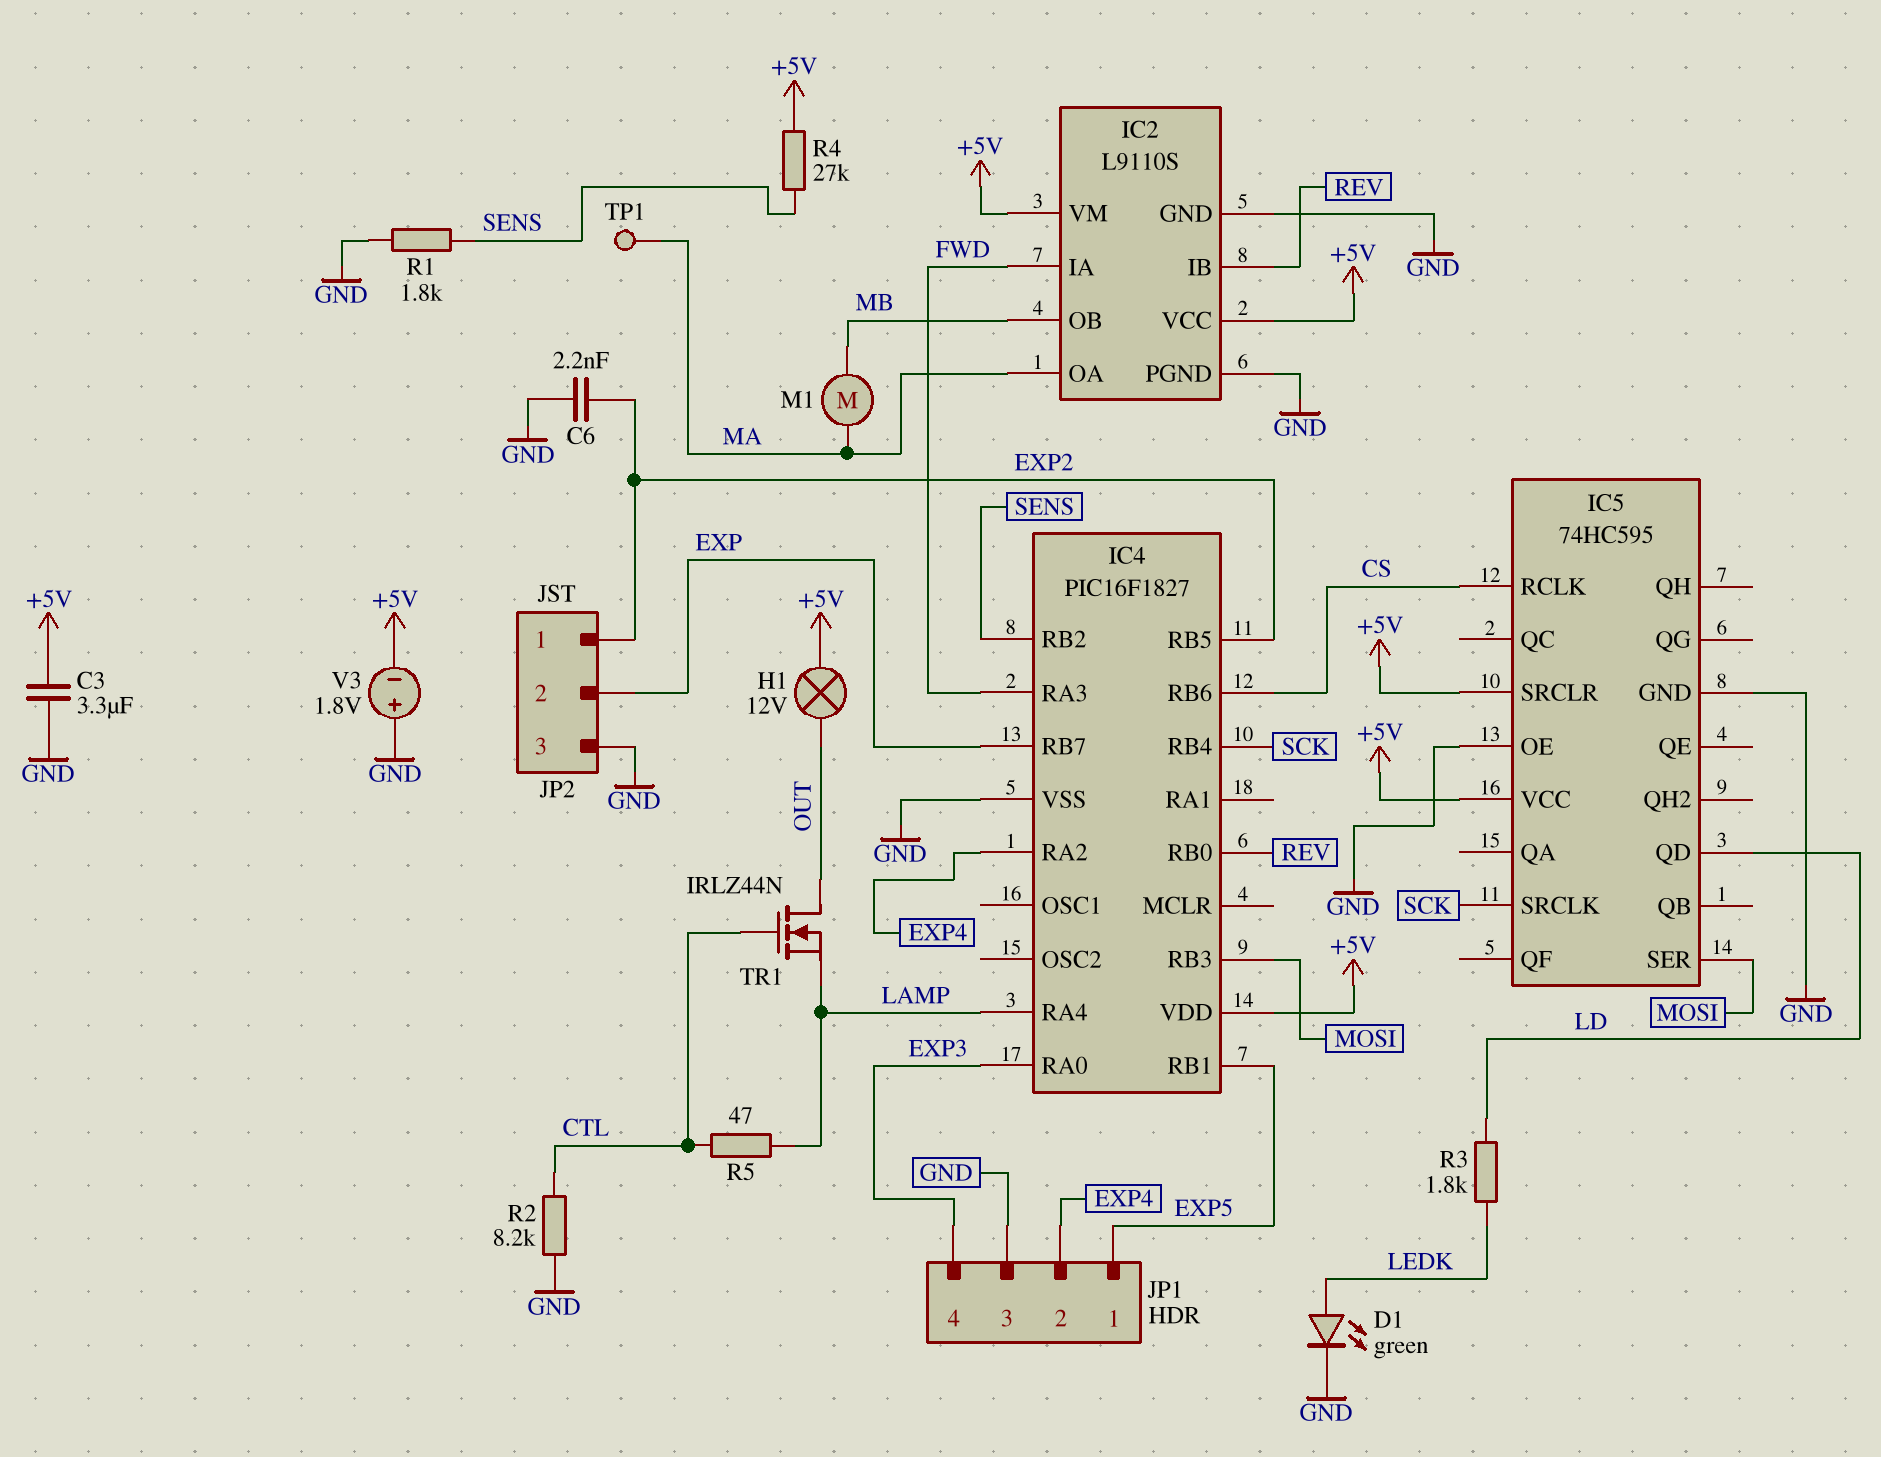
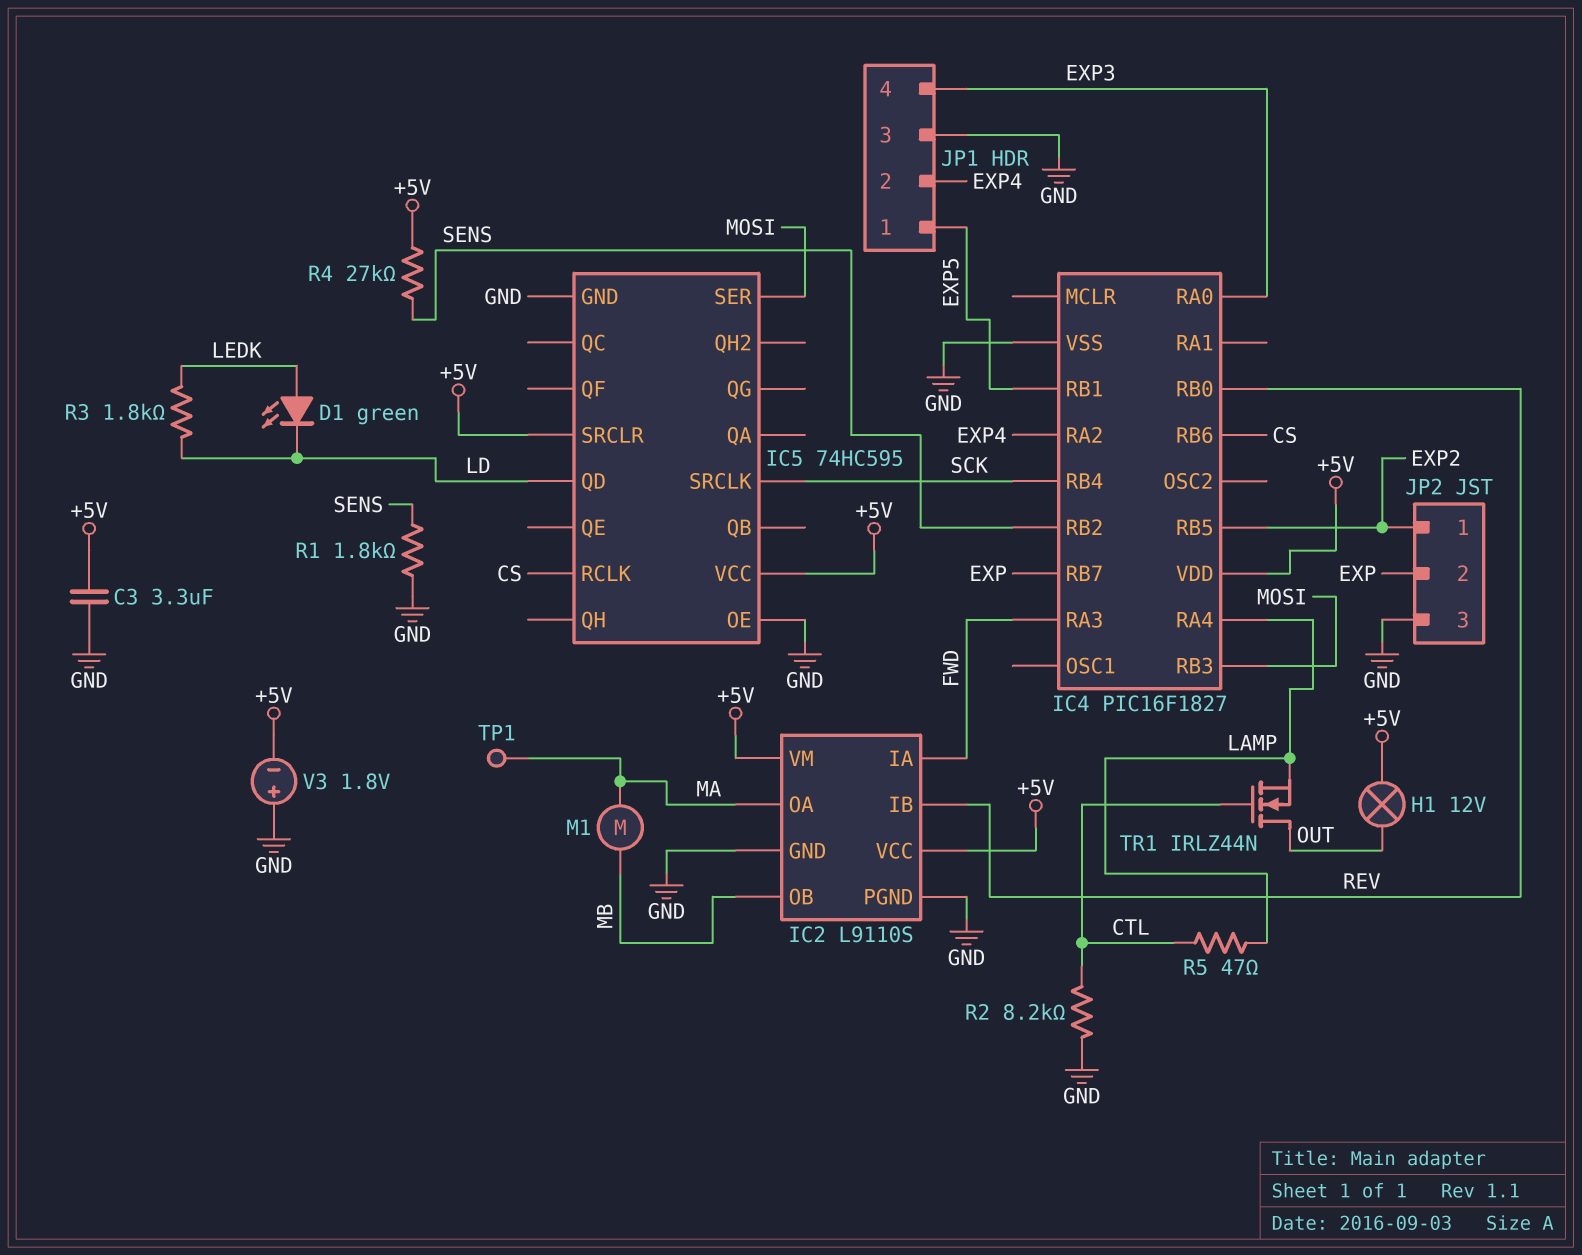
C6: 2.2nF (EXP2, GND) -> none
D1: LED green (A LEDK, K GND) -> LED green (A LEDK, K LD)

